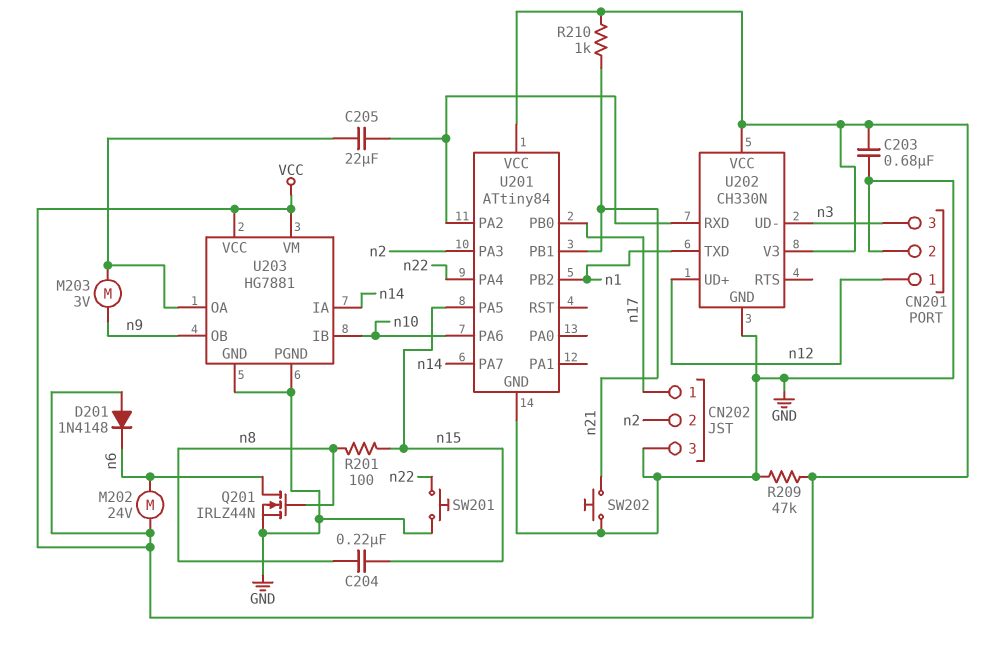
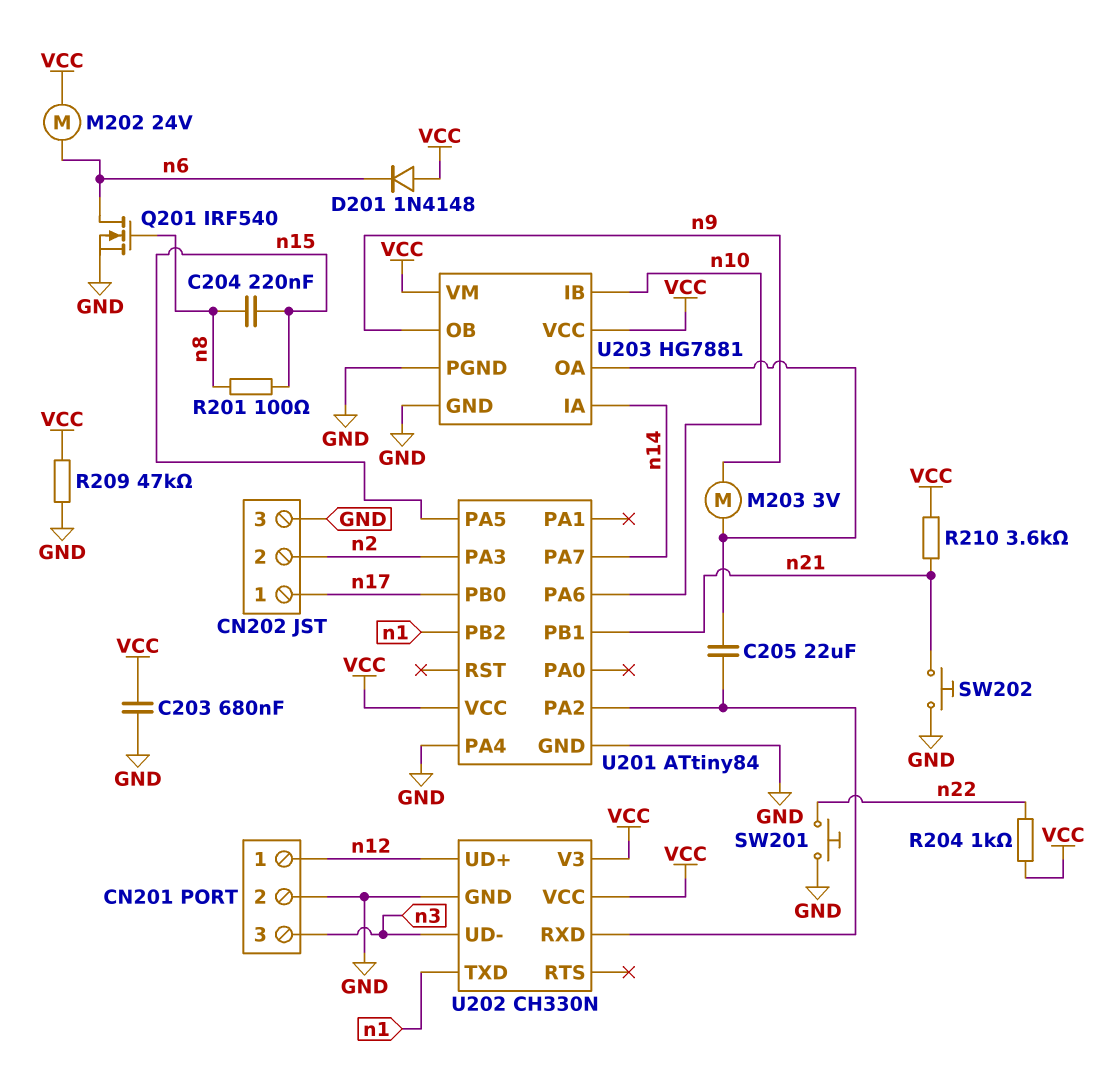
Q201: NMOS IRLZ44N (G n8, D n6, S GND) -> NMOS IRF540 (G n8, D n6, S GND)
R204: none -> 1k (VCC, n22)
R210: 1k (VCC, n21) -> 3.6k (VCC, n21)
U201 pin PA4: n22 -> GND

